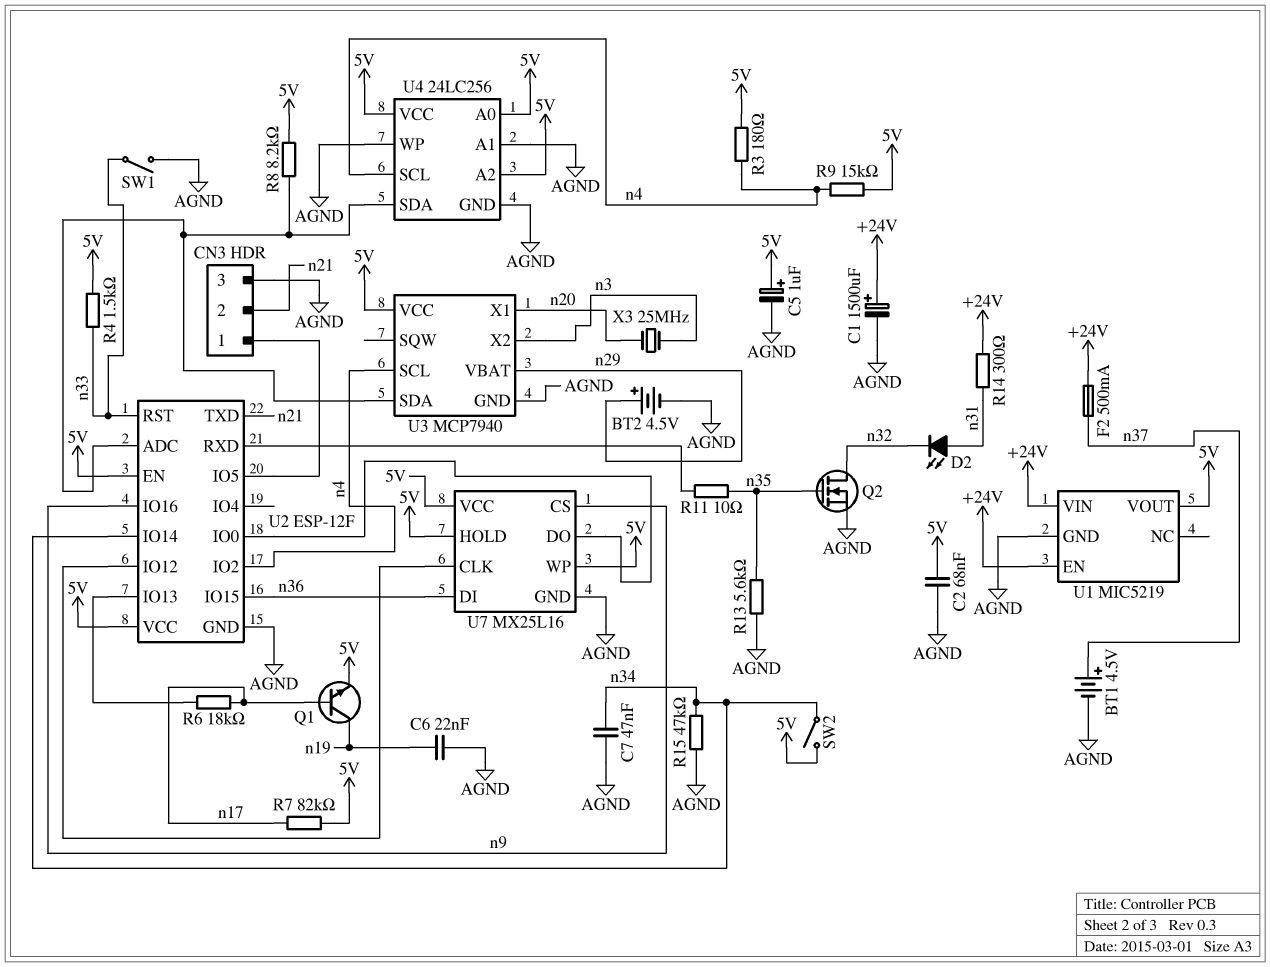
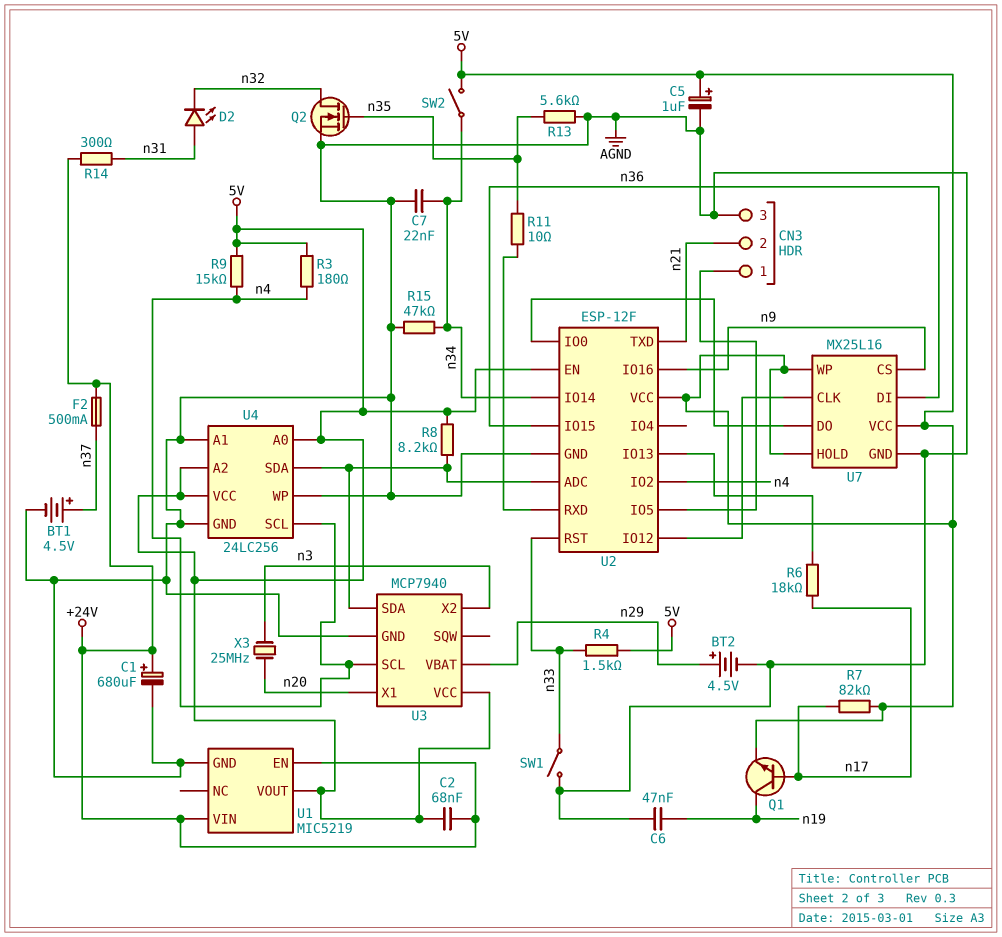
C1: 1500uF (plus +24V, minus AGND) -> 680uF (plus +24V, minus AGND)
C2: 68nF (5V, AGND) -> 68nF (+24V, 5V)
C6: 22nF (AGND, n19) -> 47nF (AGND, n19)
C7: 47nF (AGND, n34) -> 22nF (AGND, n34)

